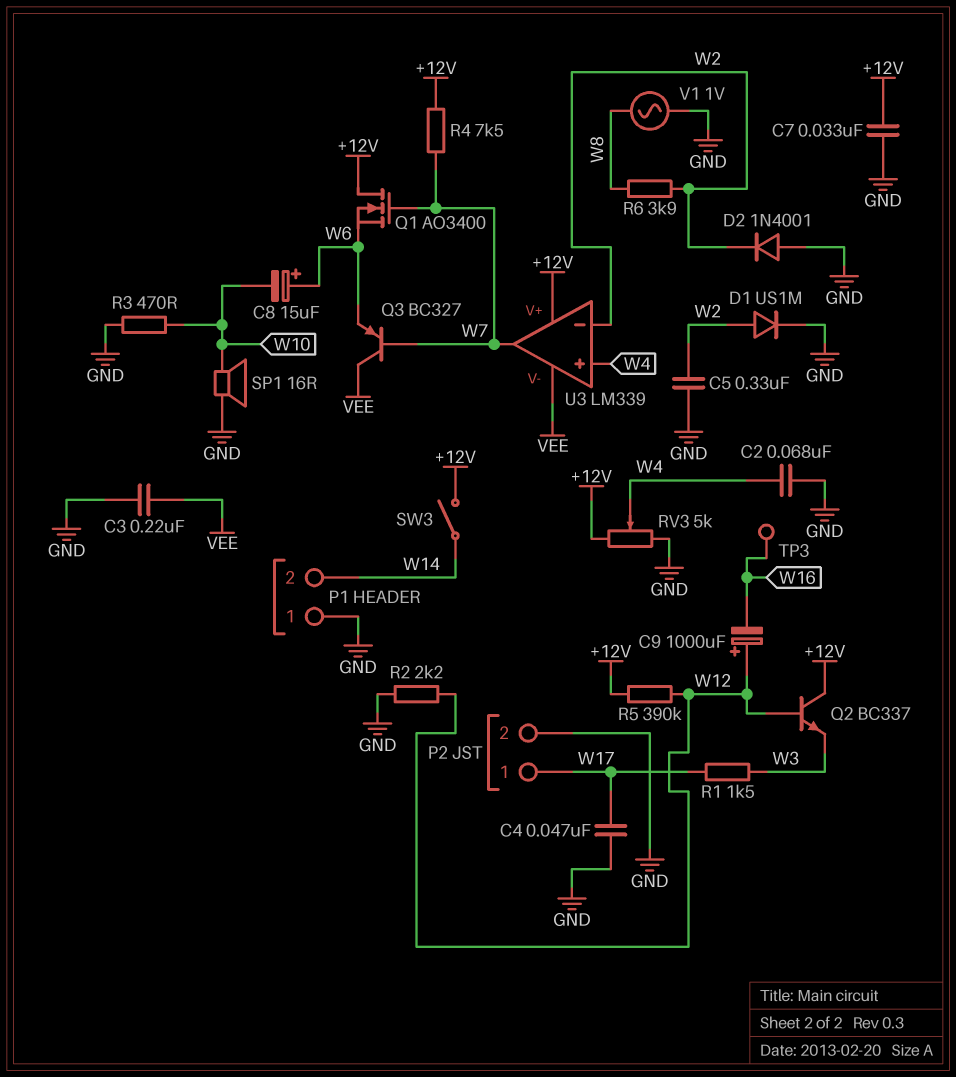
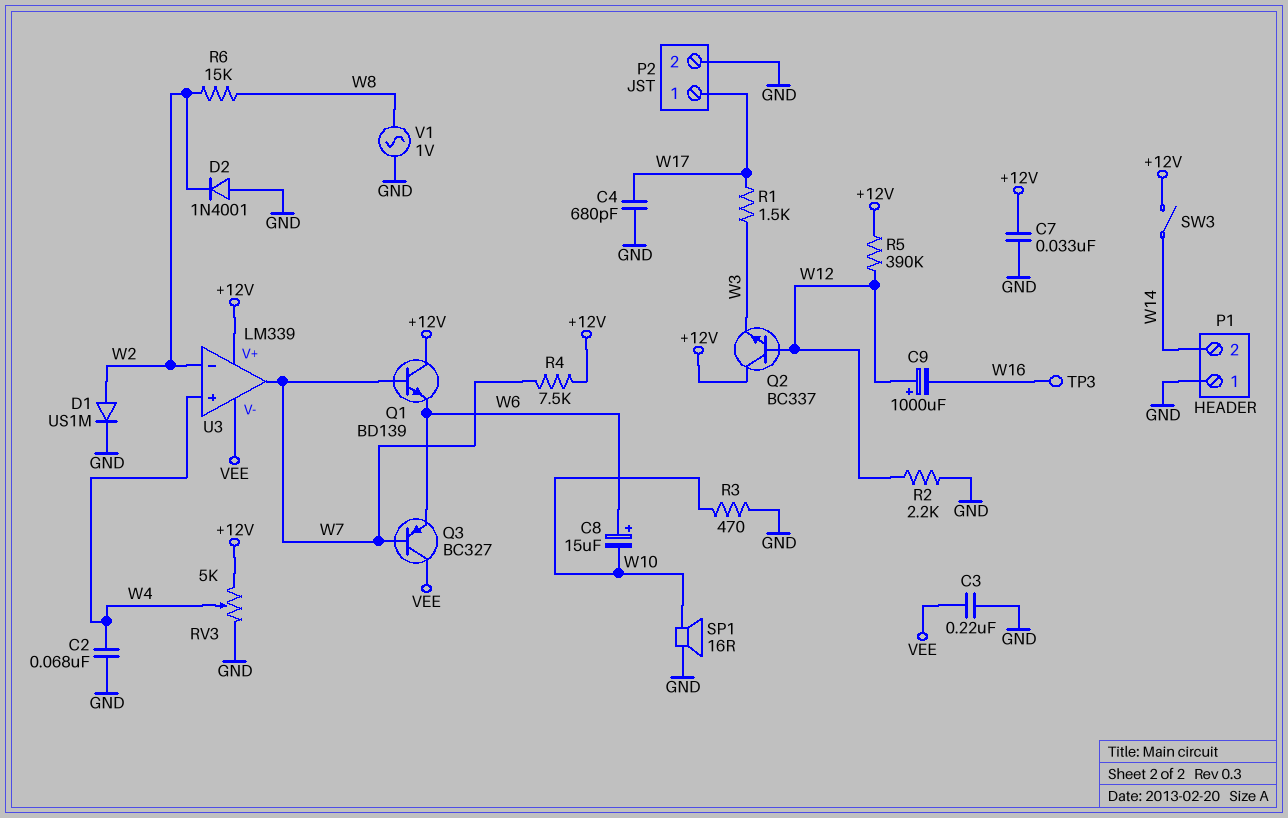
C4: 47nF (GND, W17) -> 680pF (GND, W17)
C5: 330nF (GND, W2) -> none
Q1: NMOS AO3400 (G W7, D +12V, S W6) -> NPN BD139 (B W7, C +12V, E W6)
R6: 3.9k (W2, W8) -> 15k (W2, W8)

